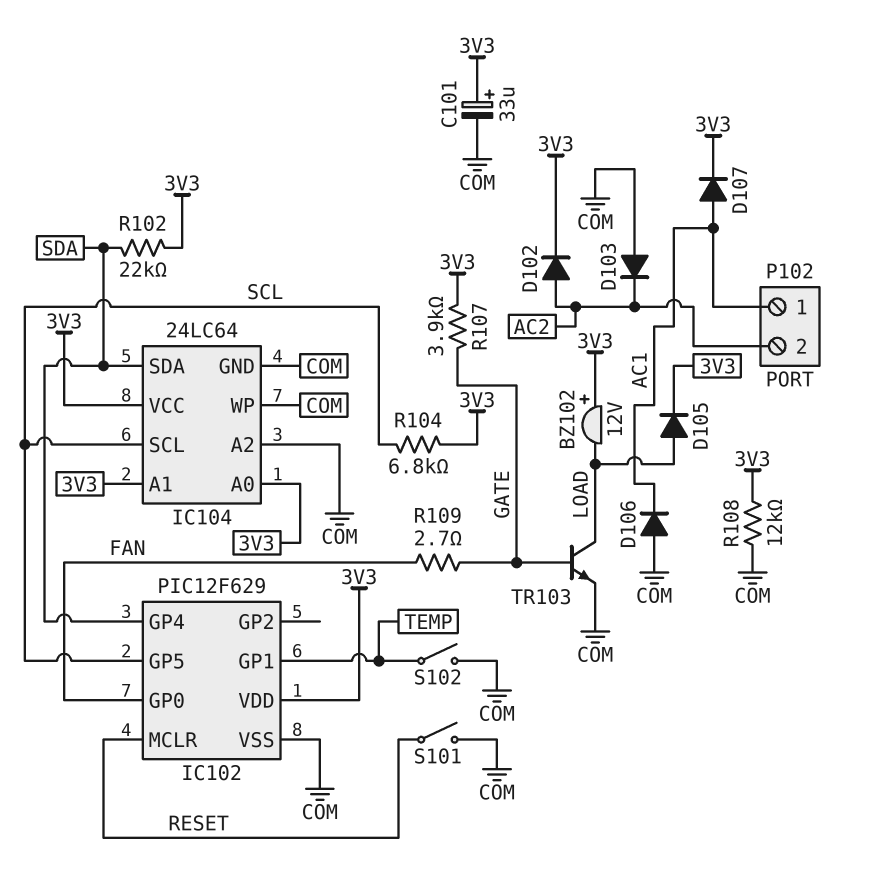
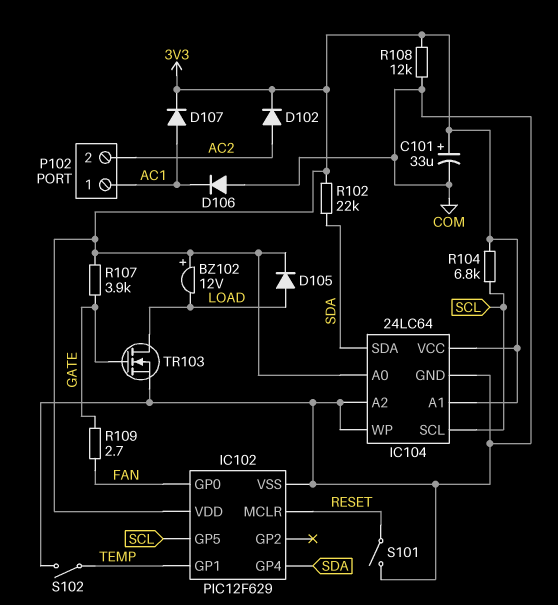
D103: diode (A COM, K AC2) -> none
TR103: NPN (B GATE, C LOAD, E COM) -> NMOS (G GATE, D LOAD, S COM)

